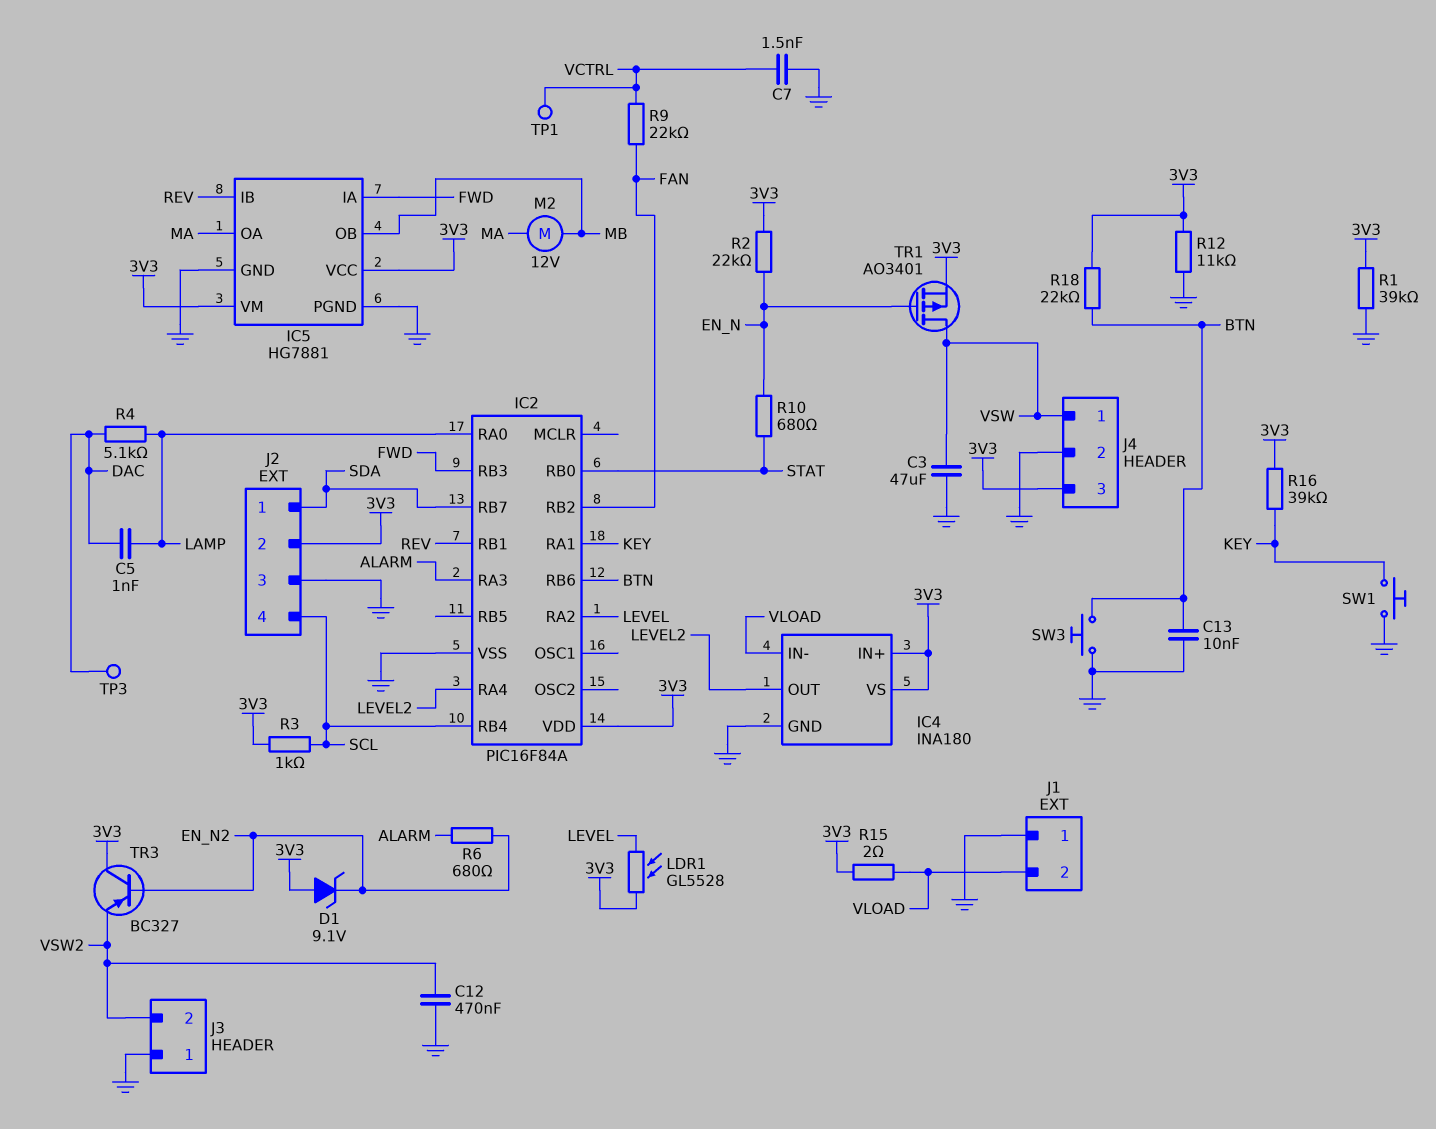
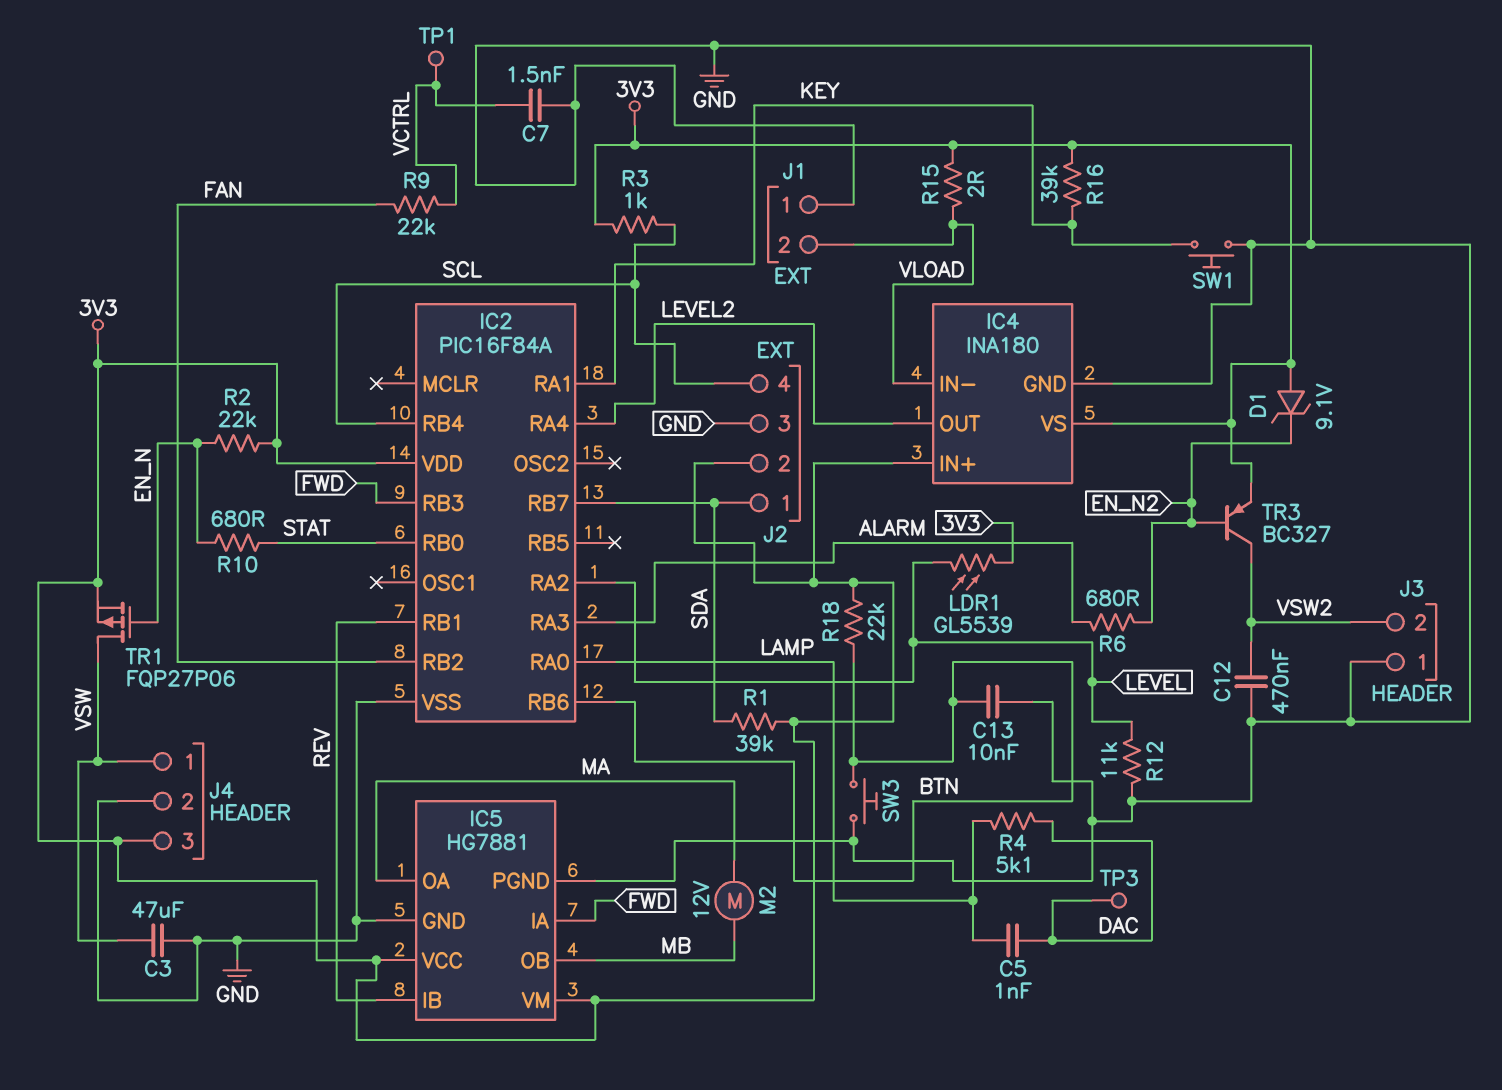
LDR1: GL5528 (3V3, LEVEL) -> GL5539 (3V3, LEVEL)
R1: 39k (3V3, GND) -> 39k (3V3, SDA)
R12: 11k (3V3, GND) -> 11k (GND, LEVEL)
TR1: PMOS AO3401 (G EN_N, D VSW, S 3V3) -> PMOS FQP27P06 (G EN_N, D VSW, S 3V3)
TR3: PNP BC327 (B EN_N2, C 3V3, E VSW2) -> PNP BC327 (B EN_N2, C VSW2, E 3V3)

